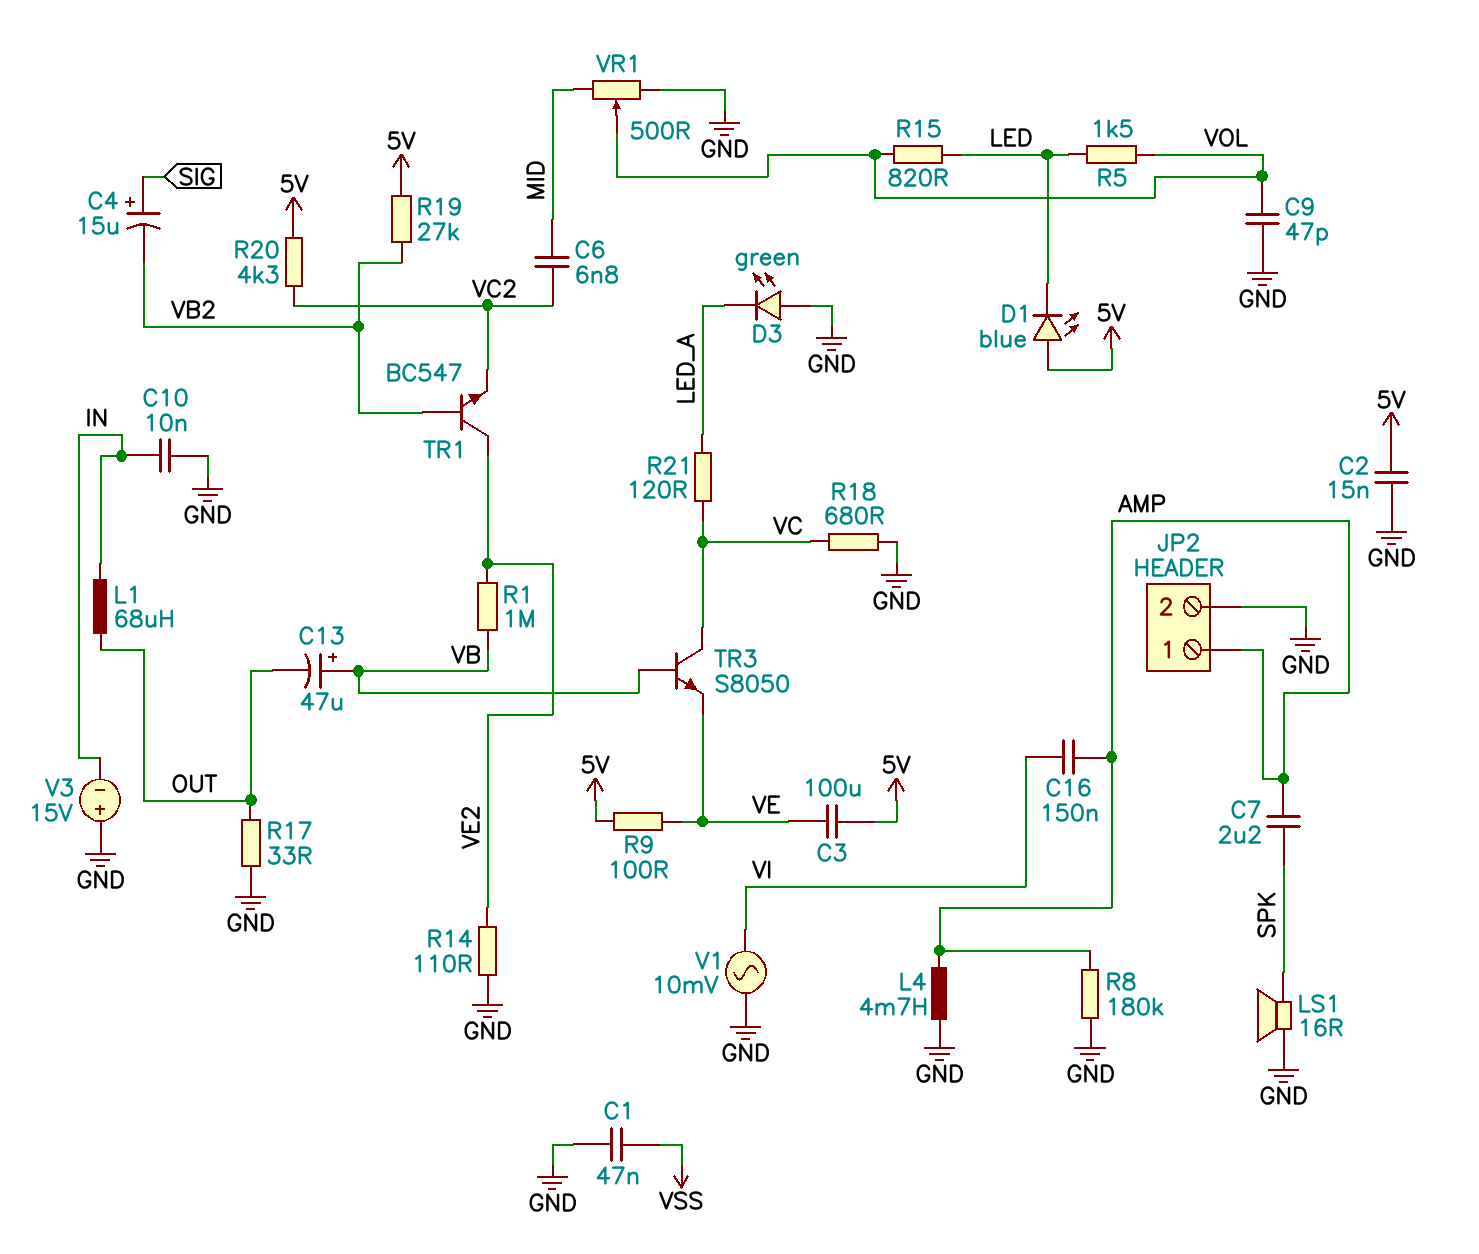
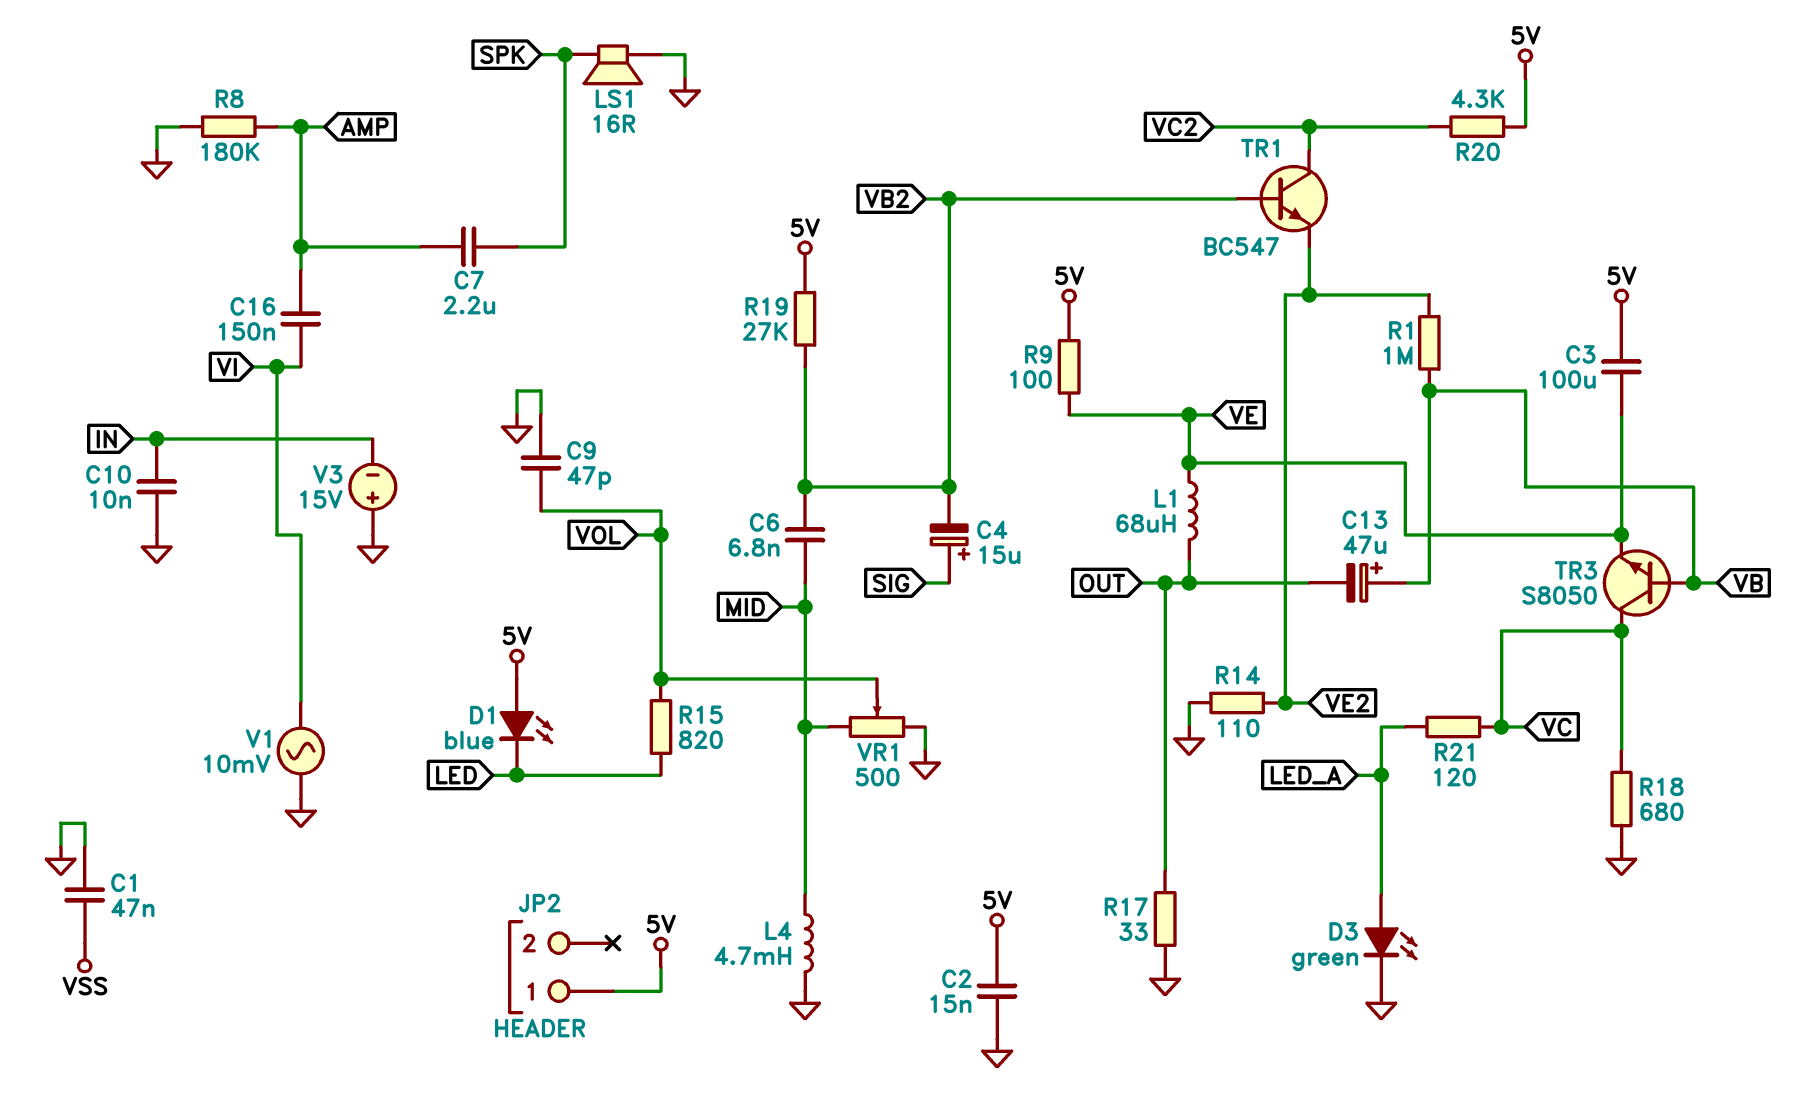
C6: 6.8nF (MID, VC2) -> 6.8nF (MID, VB2)
D3: LED green (A GND, K LED_A) -> LED green (A LED_A, K GND)
JP2 pin 1: AMP -> 5V
JP2 pin 2: GND -> none
L1: 68uH (IN, OUT) -> 68uH (OUT, VE)
L4: 4.7mH (AMP, GND) -> 4.7mH (GND, MID)
R5: 1.5k (LED, VOL) -> none
TR1: NPN BC547 (B VB2, C VE2, E VC2) -> NPN BC547 (B VB2, C VC2, E VE2)

